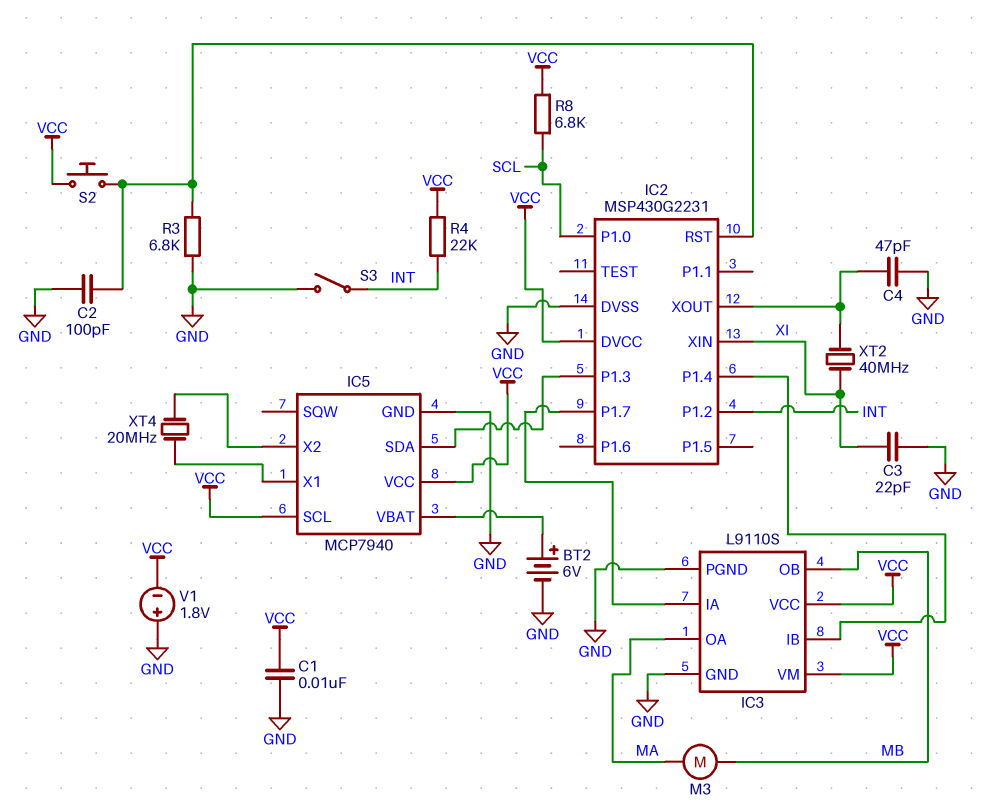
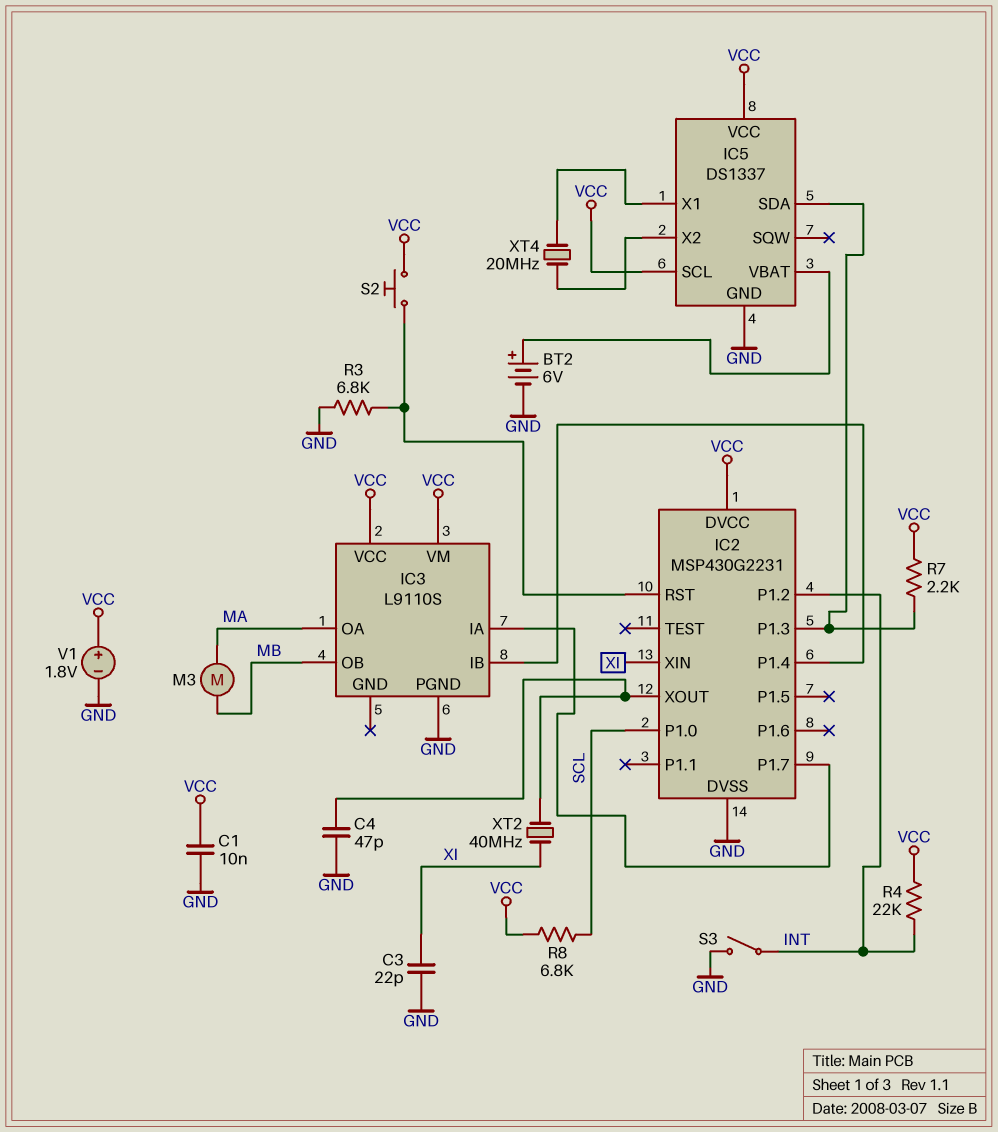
C2: 100pF (GND, IC2/RST) -> none
IC3 pin GND: GND -> none
IC5: MCP7940 -> DS1337
R7: none -> 2.2k (IC2/P1.3, VCC)
V1: 1.8V (plus GND, minus VCC) -> 1.8V (plus VCC, minus GND)

